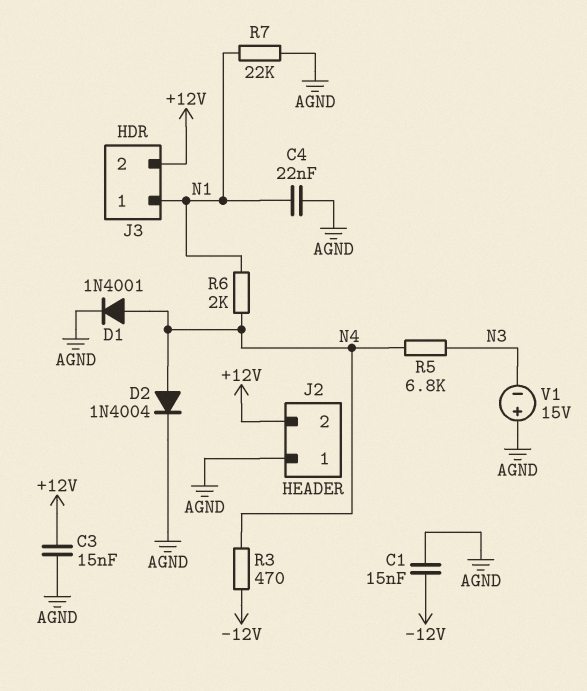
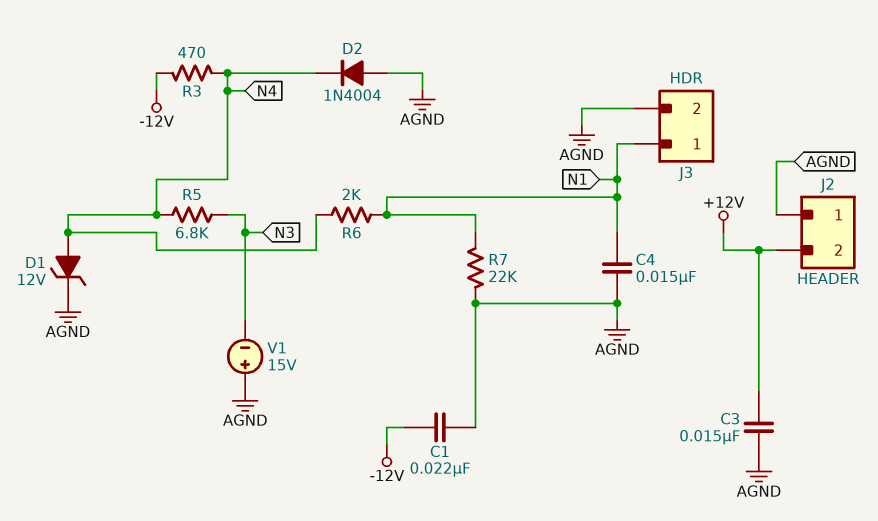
C1: 15nF (-12V, AGND) -> 22nF (-12V, AGND)
C4: 22nF (AGND, N1) -> 15nF (AGND, N1)
D1: diode 1N4001 (A N4, K AGND) -> zener 12V (A N4, K AGND)
D2: diode 1N4004 (A N4, K AGND) -> diode 1N4004 (A AGND, K N4)
J3 pin 2: +12V -> AGND

